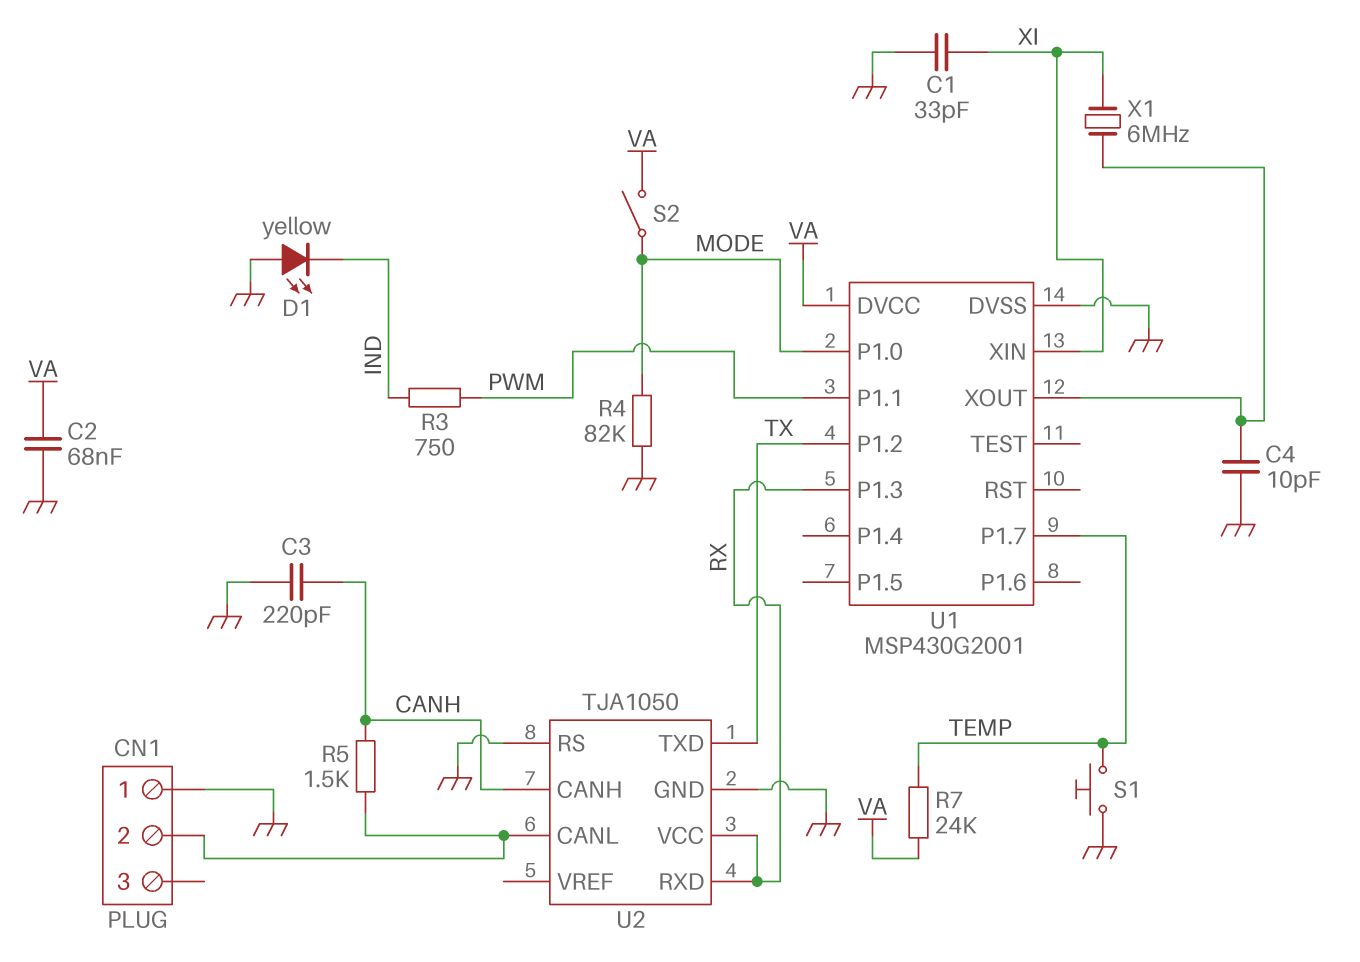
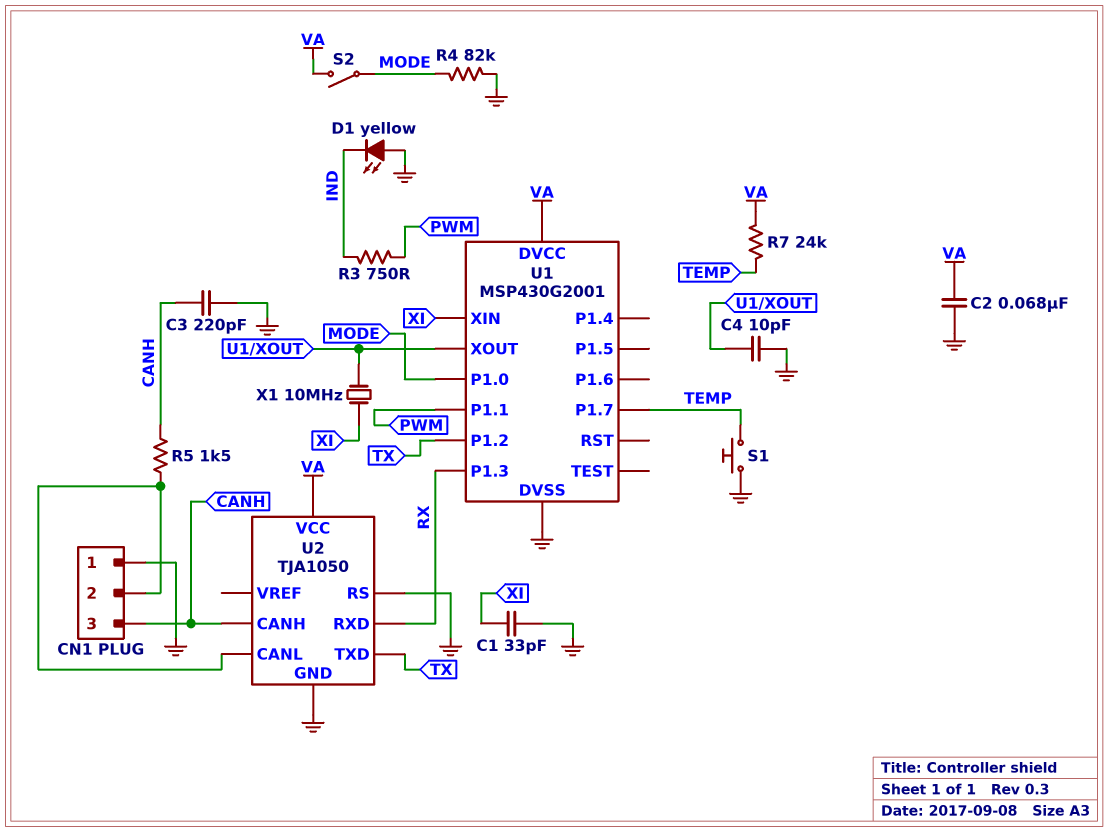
CN1 pin 3: none -> CANH
U2 pin VCC: RX -> VA
X1: 6MHz (U1/XOUT, XI) -> 10MHz (U1/XOUT, XI)

